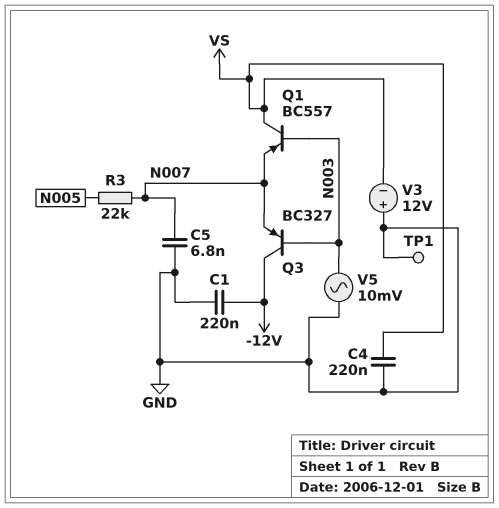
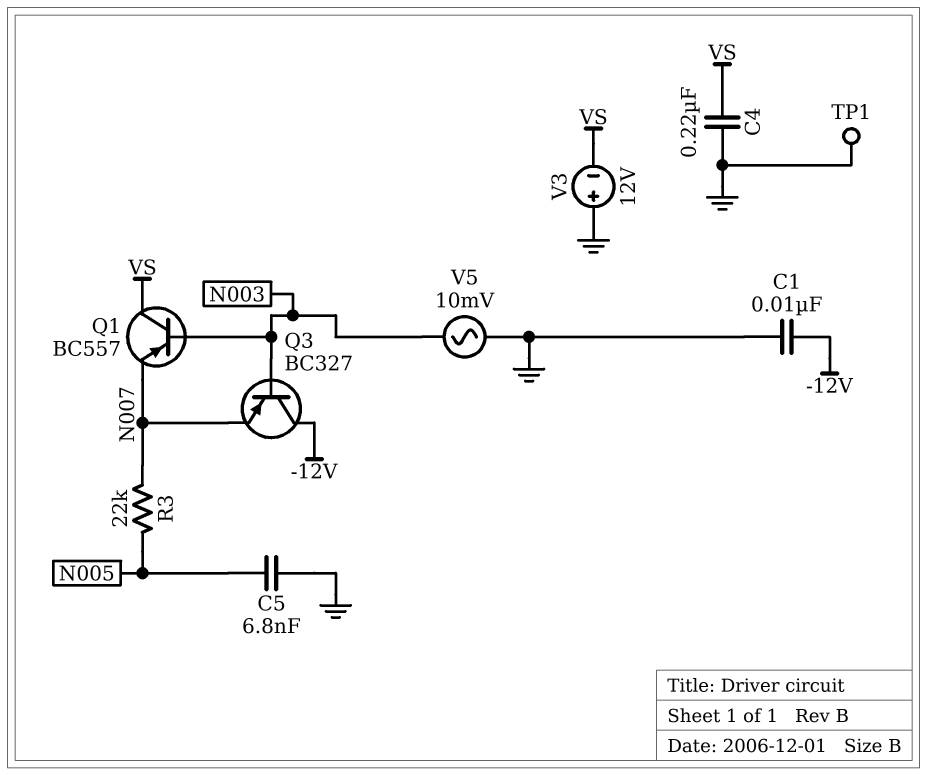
C1: 220nF (-12V, GND) -> 10nF (-12V, GND)
C5: 6.8nF (GND, N007) -> 6.8nF (GND, N005)

